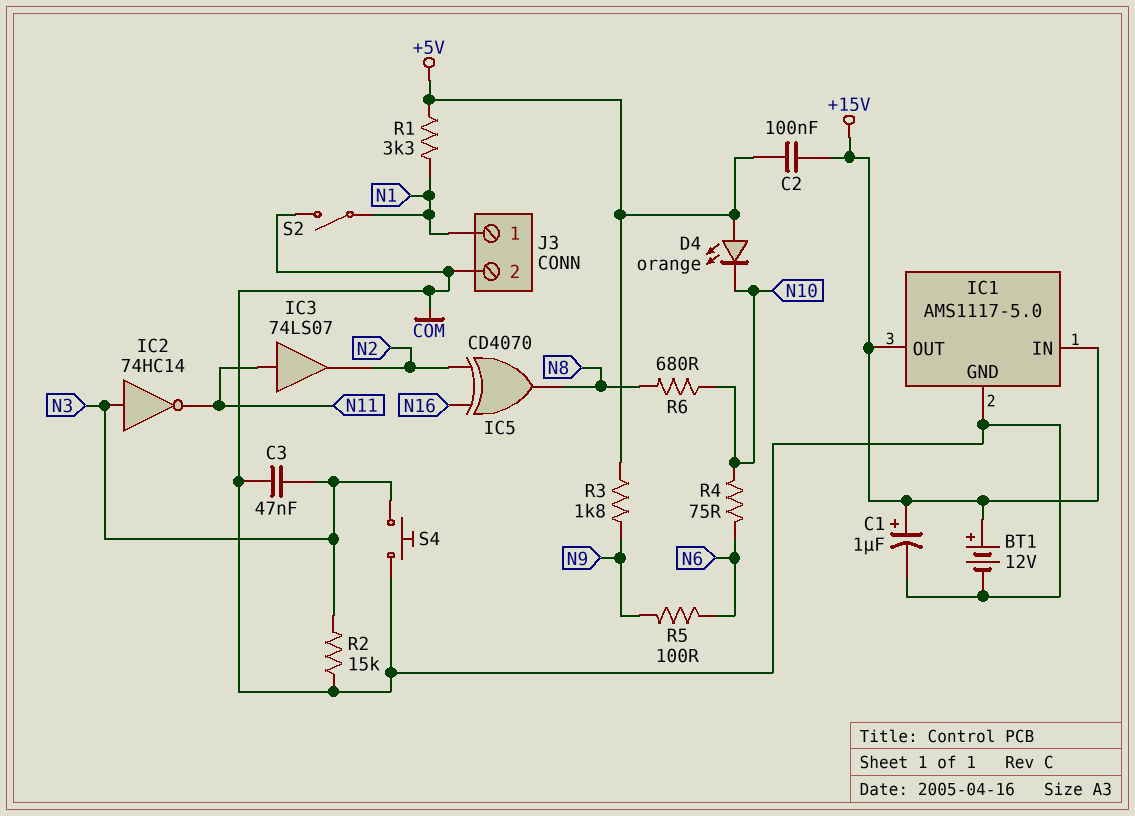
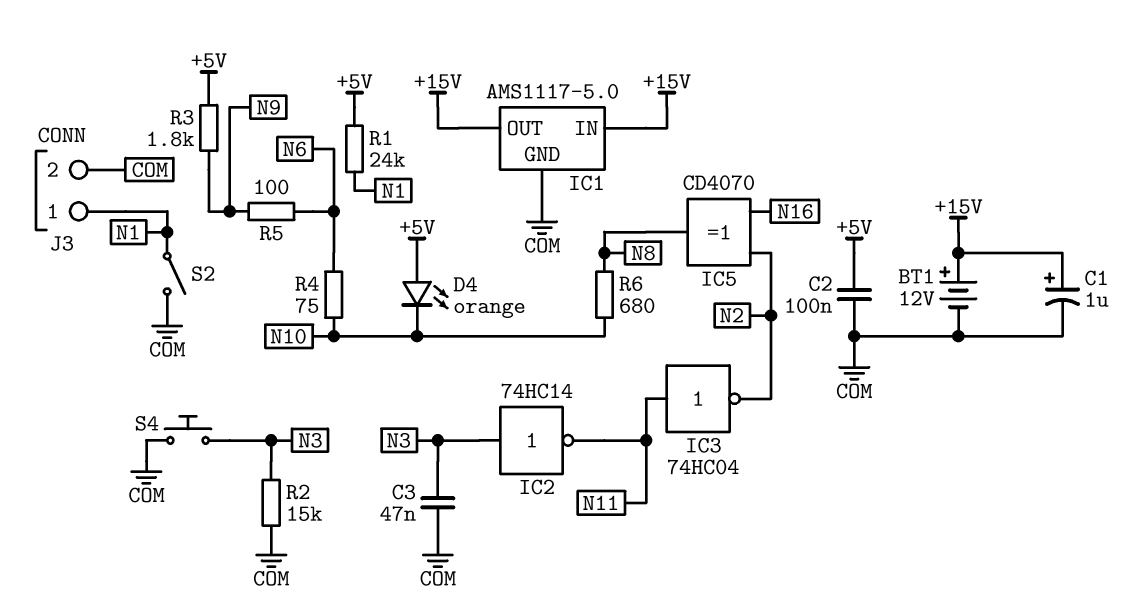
C2: 100nF (+5V, +15V) -> 100nF (+5V, COM)
IC3: buffer 74LS07 (in N11, out N2) -> NOT 74HC04 (in N11, out N2)
R1: 3.3k (+5V, N1) -> 24k (+5V, N1)

